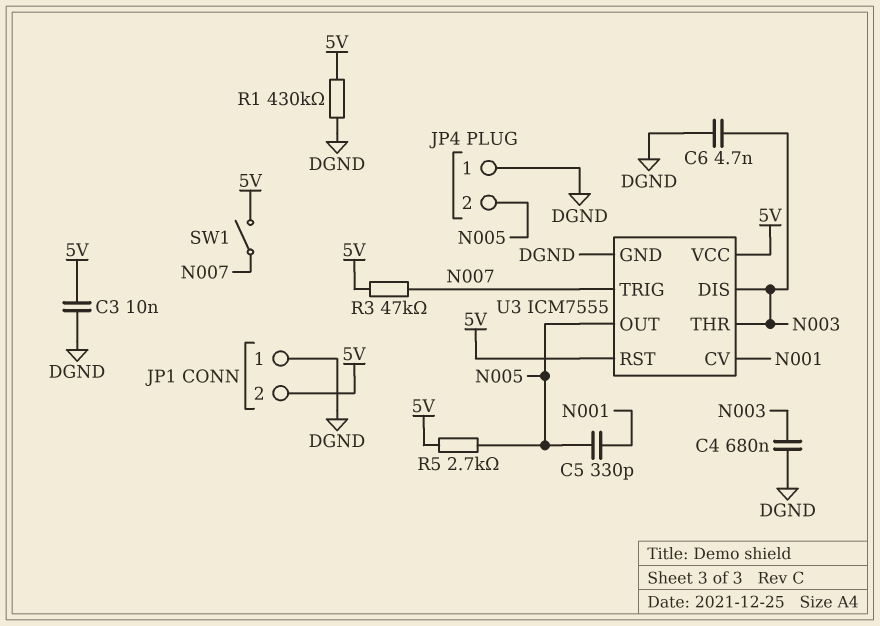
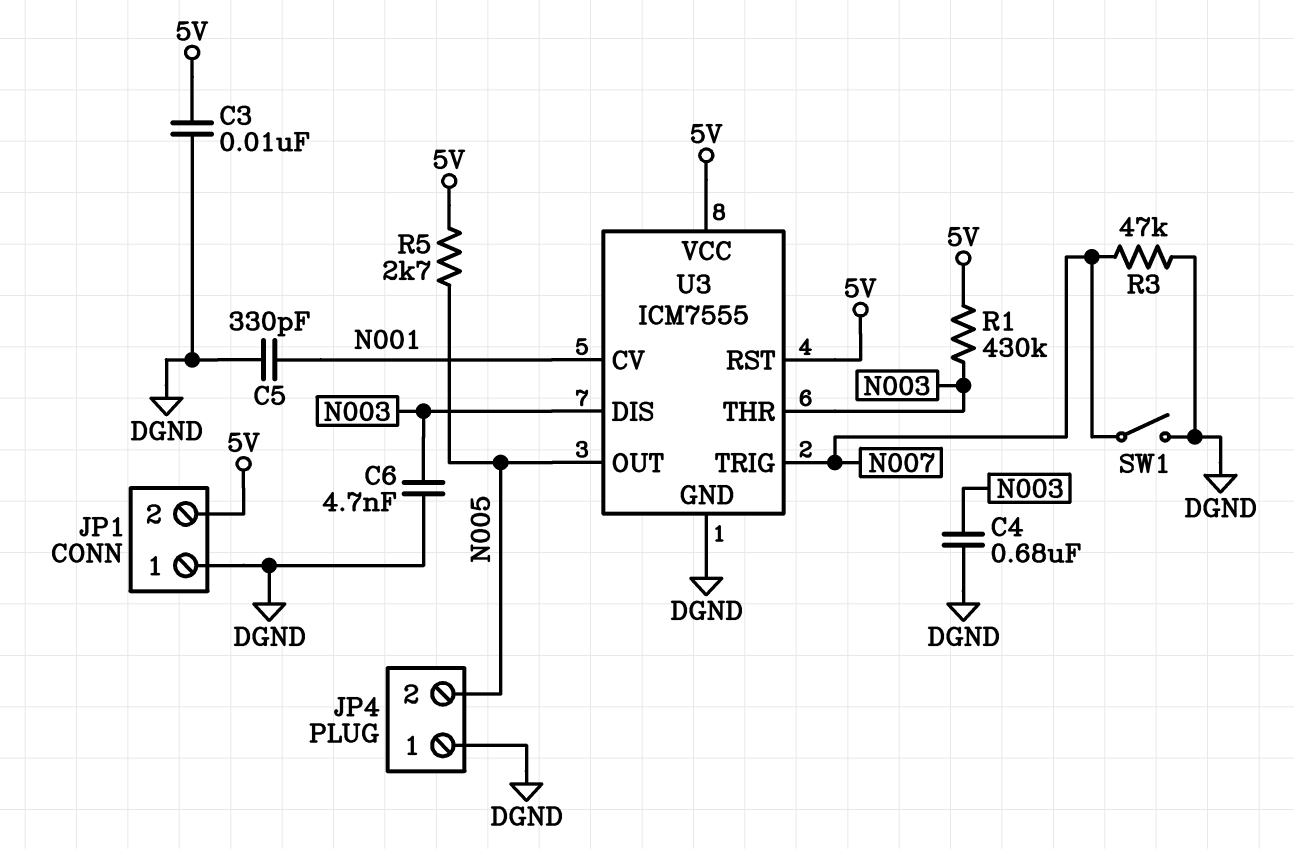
C5: 330pF (N001, N005) -> 330pF (DGND, N001)
R1: 430k (5V, DGND) -> 430k (5V, N003)
R3: 47k (5V, N007) -> 47k (DGND, N007)
SW1: switch (5V, N007) -> switch (DGND, N007)

